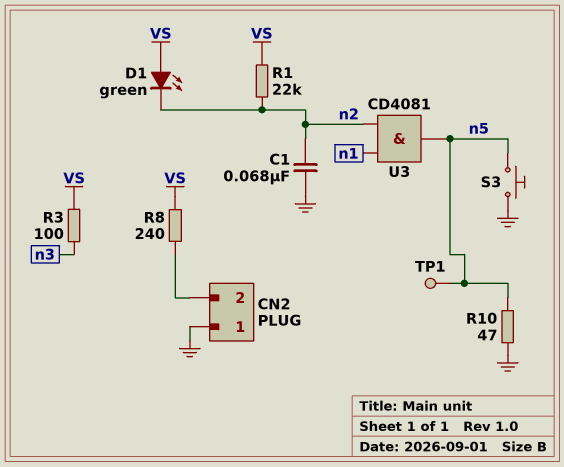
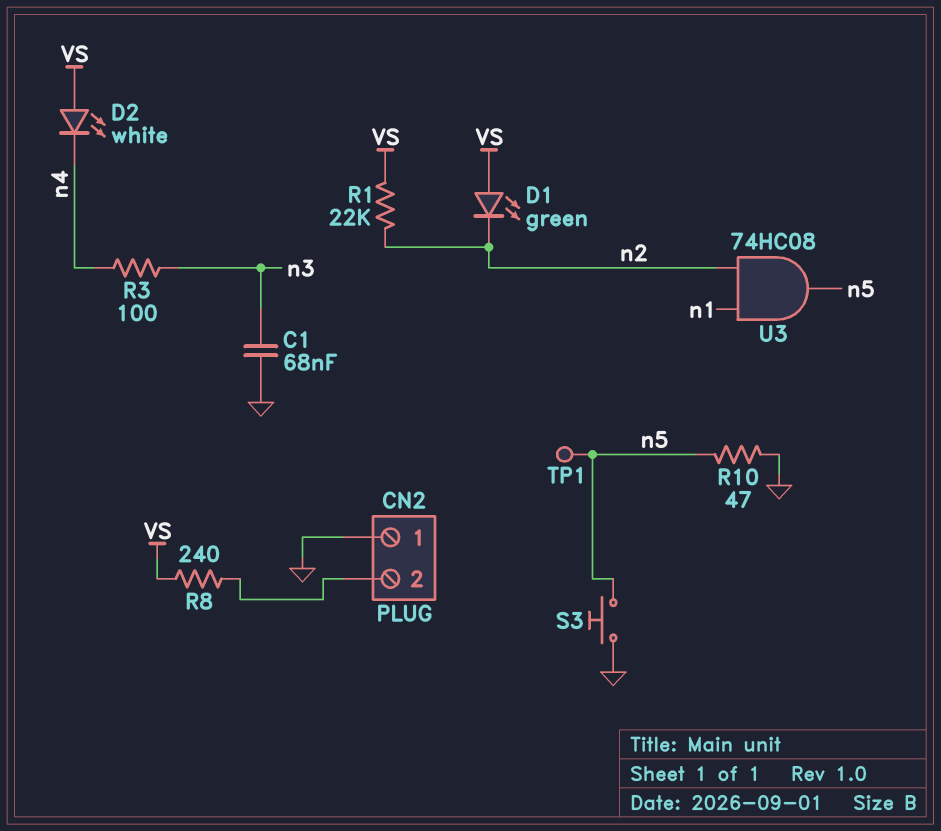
C1: 68nF (GND, n2) -> 68nF (GND, n3)
D2: none -> LED white (A VS, K n4)
R3: 100 (VS, n3) -> 100 (n3, n4)
U3: AND CD4081 (in n1, in n2, out n5) -> AND 74HC08 (in n1, in n2, out n5)

